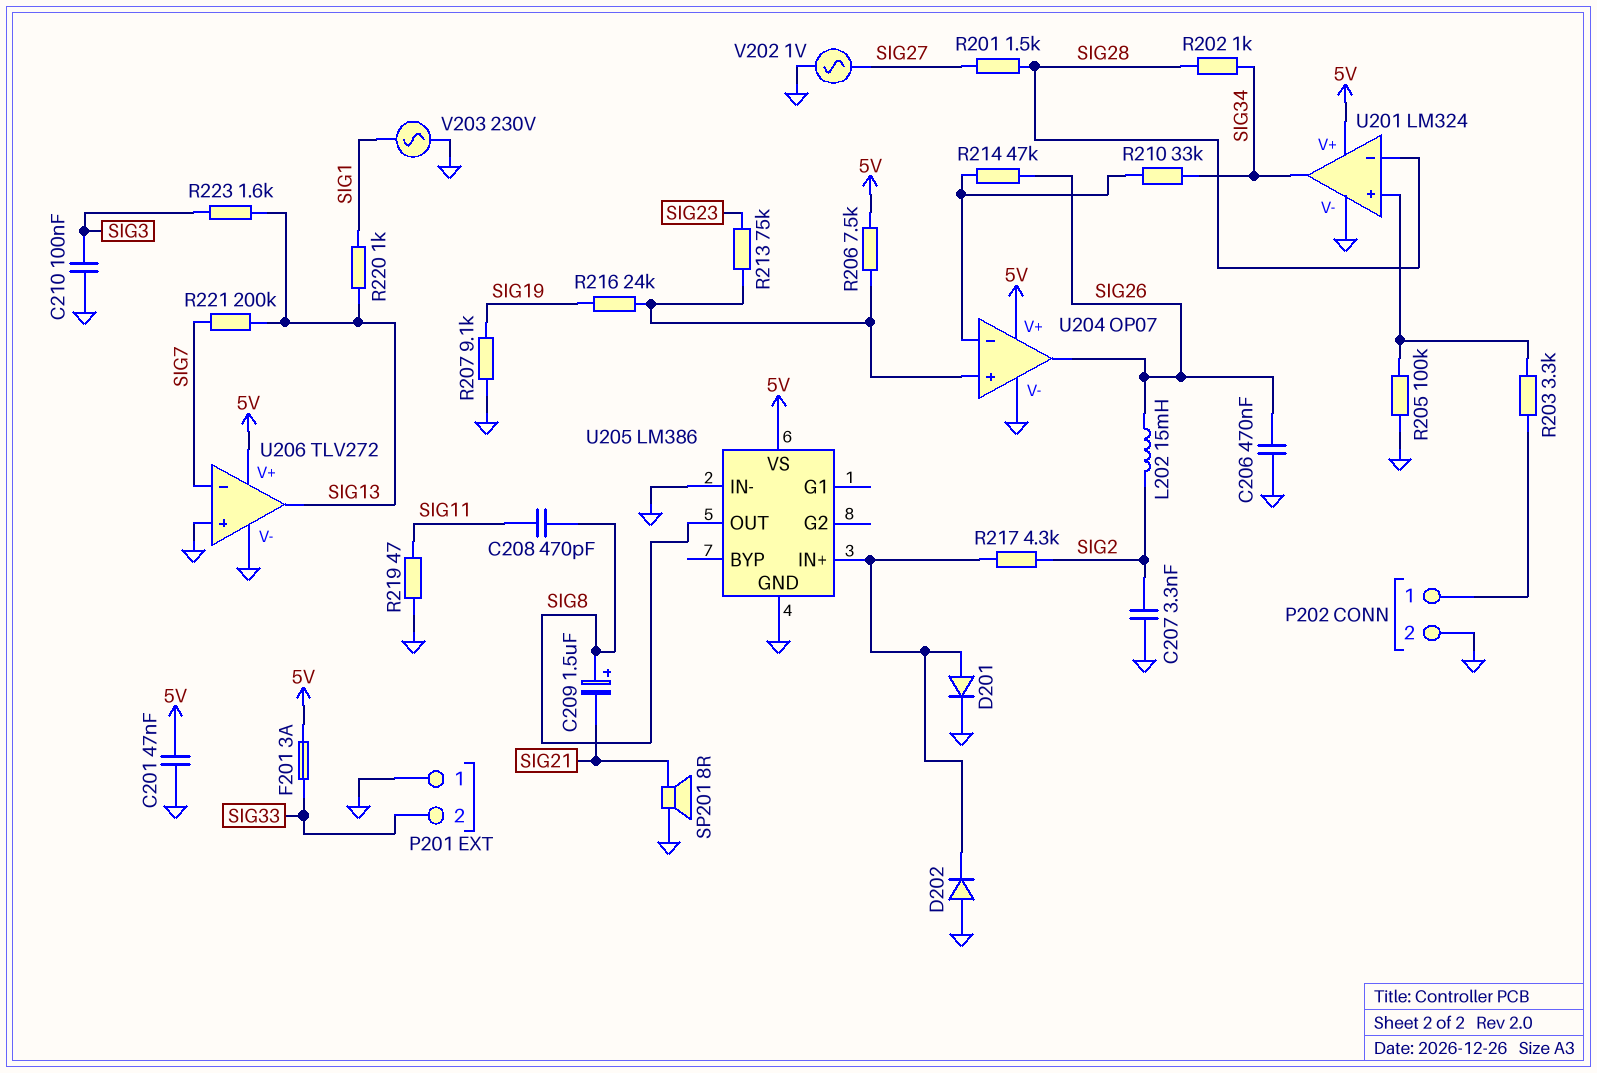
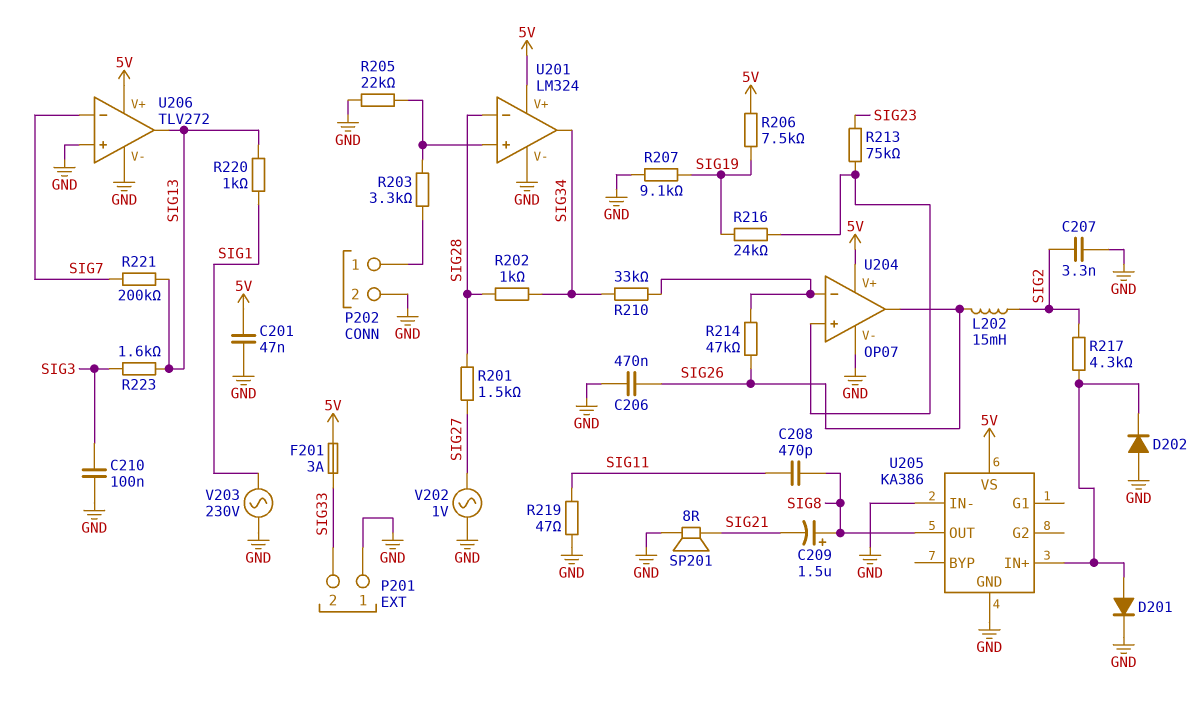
R205: 100k (GND, U201/in+) -> 22k (GND, U201/in+)
R206: 7.5k (5V, U204/in+) -> 7.5k (5V, SIG19)
U205: LM386 -> KA386

